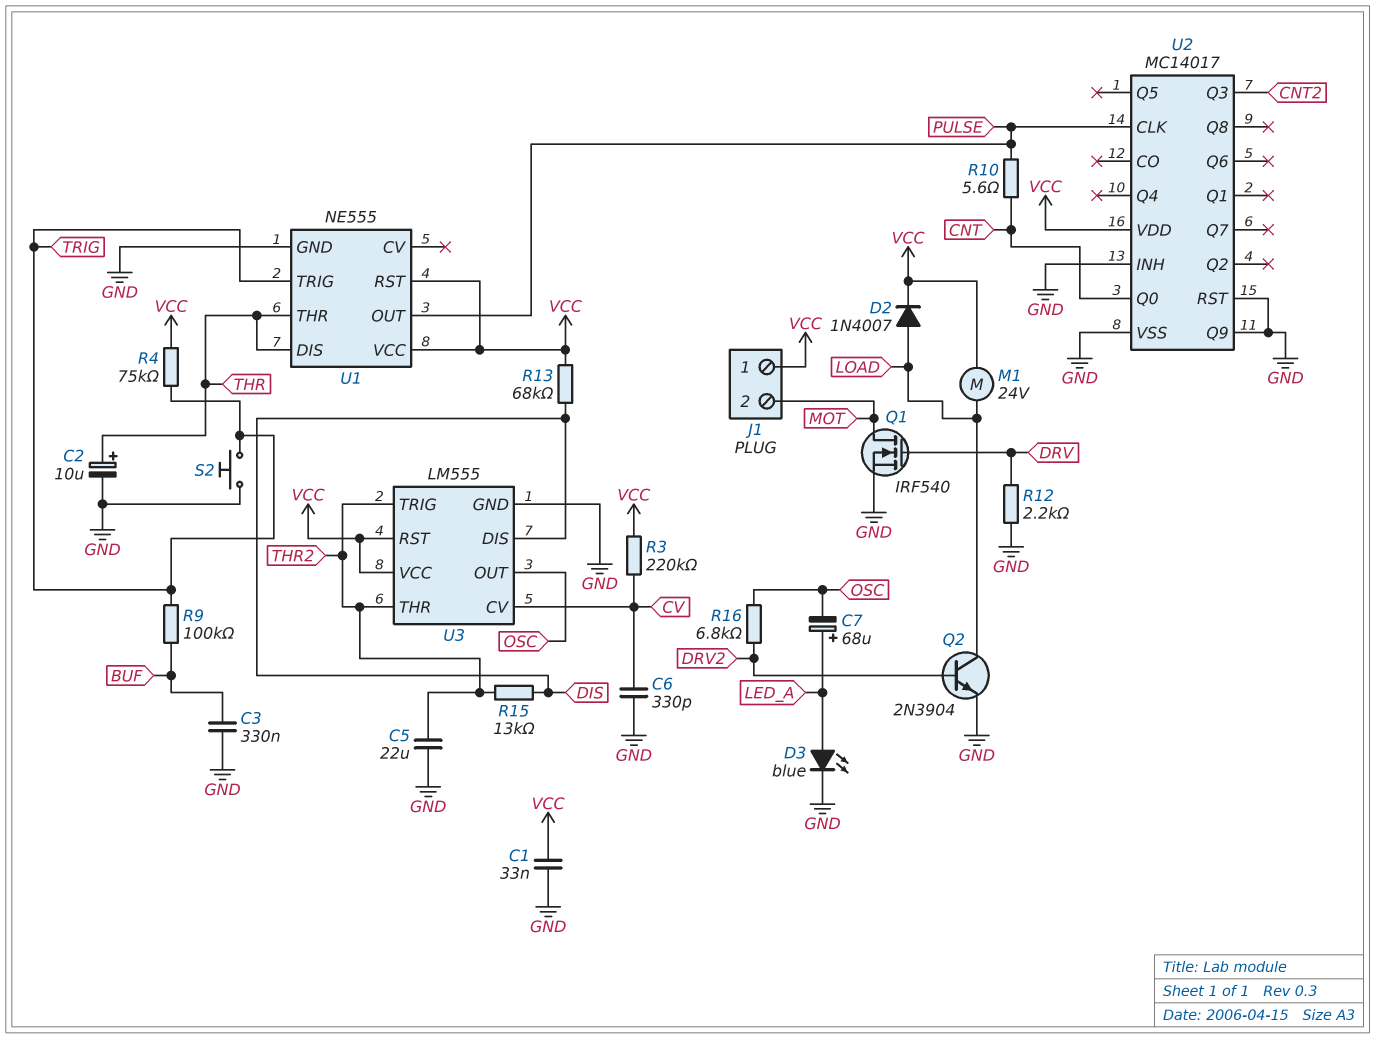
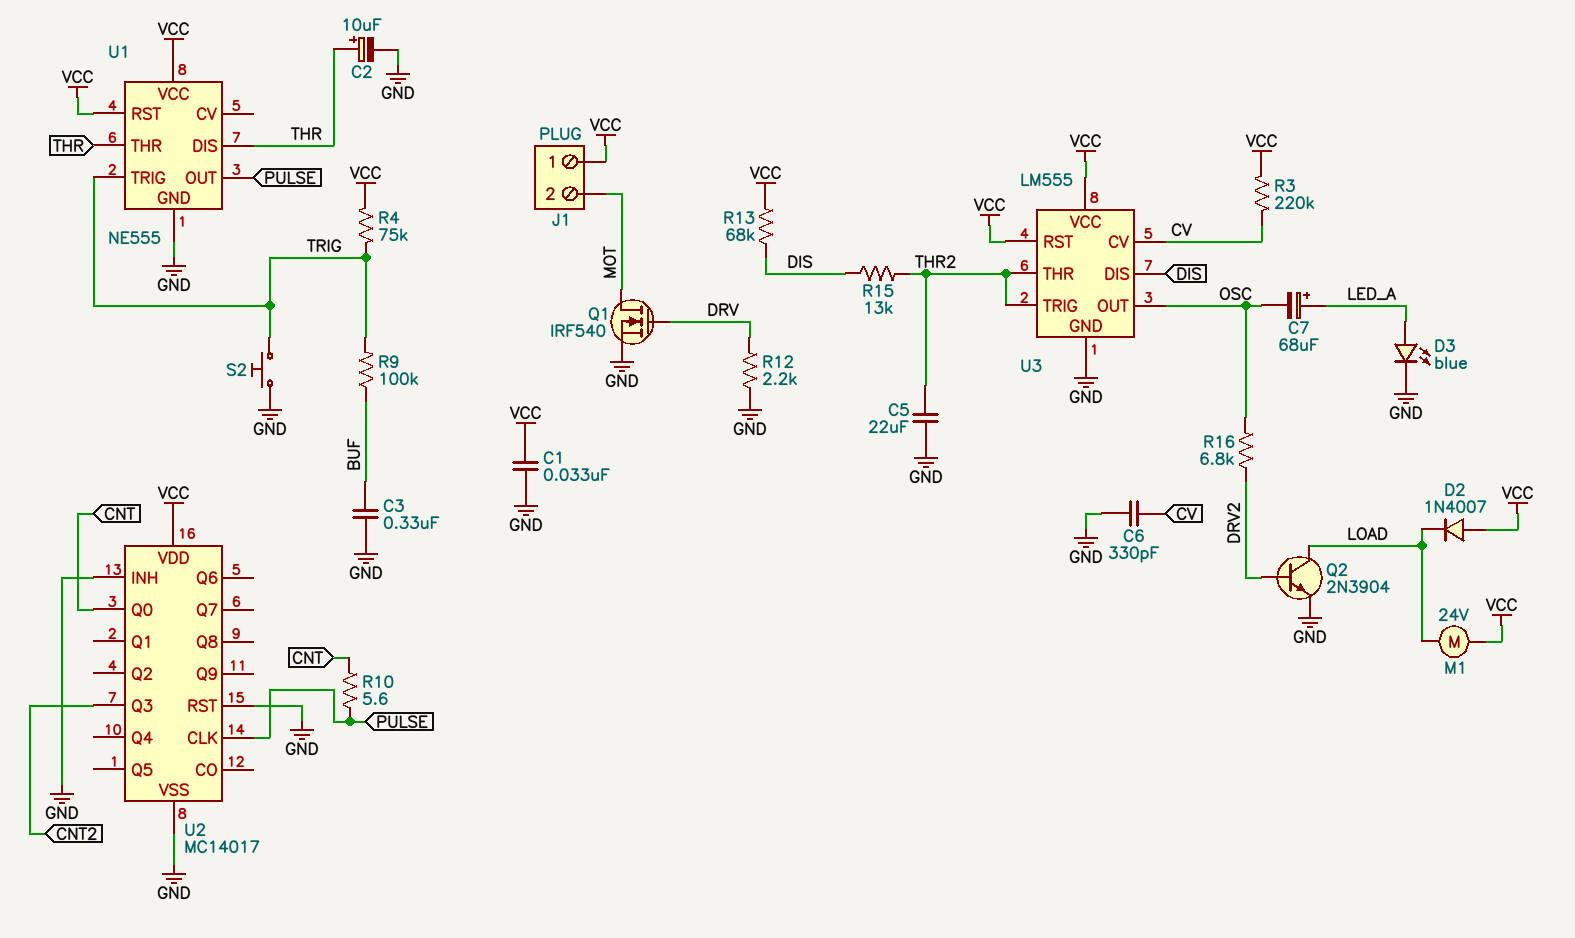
D2: diode 1N4007 (A LOAD, K VCC) -> diode 1N4007 (A VCC, K LOAD)
U2 pin Q9: GND -> none

